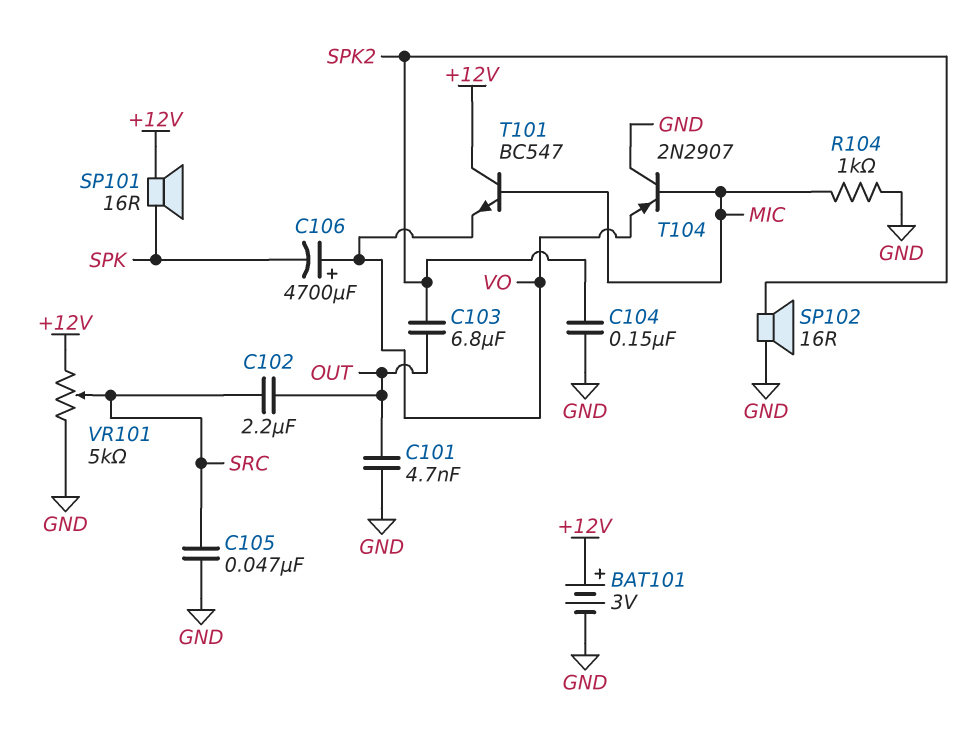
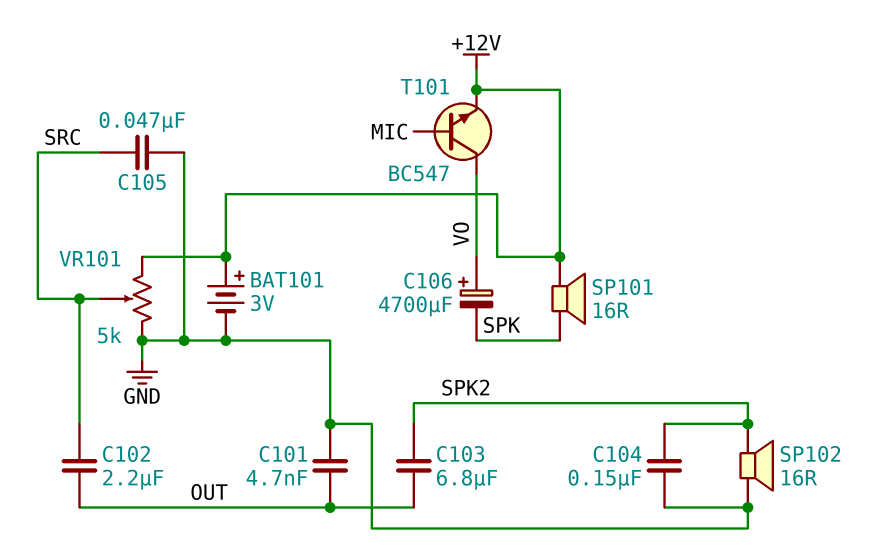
R104: 1k (GND, MIC) -> none
T101: NPN BC547 (B MIC, C +12V, E VO) -> NPN BC547 (B MIC, C VO, E +12V)
T104: PNP 2N2907 (B MIC, C GND, E VO) -> none

